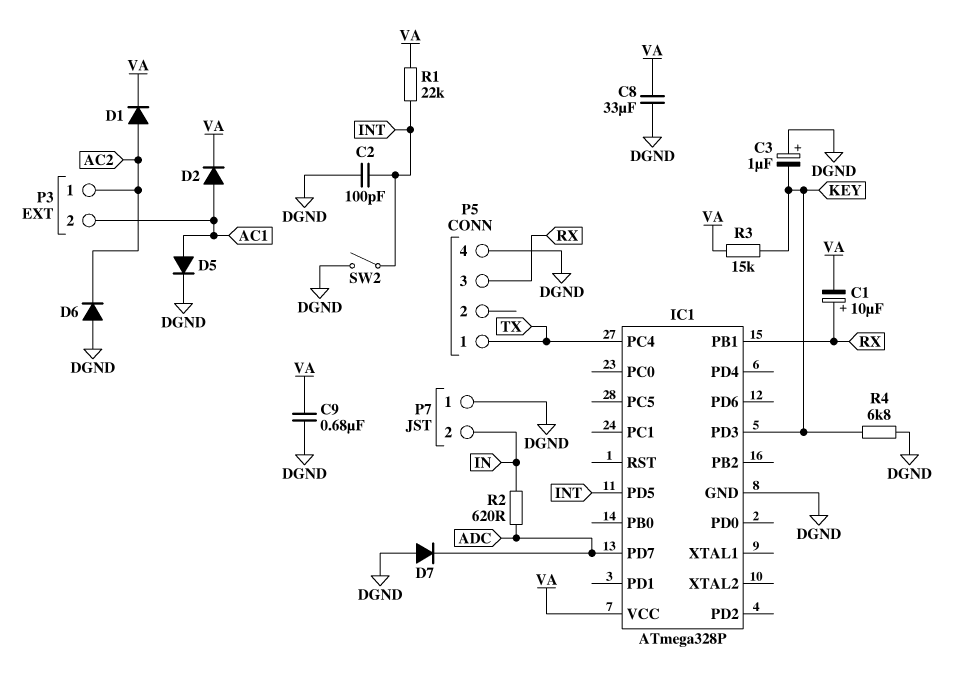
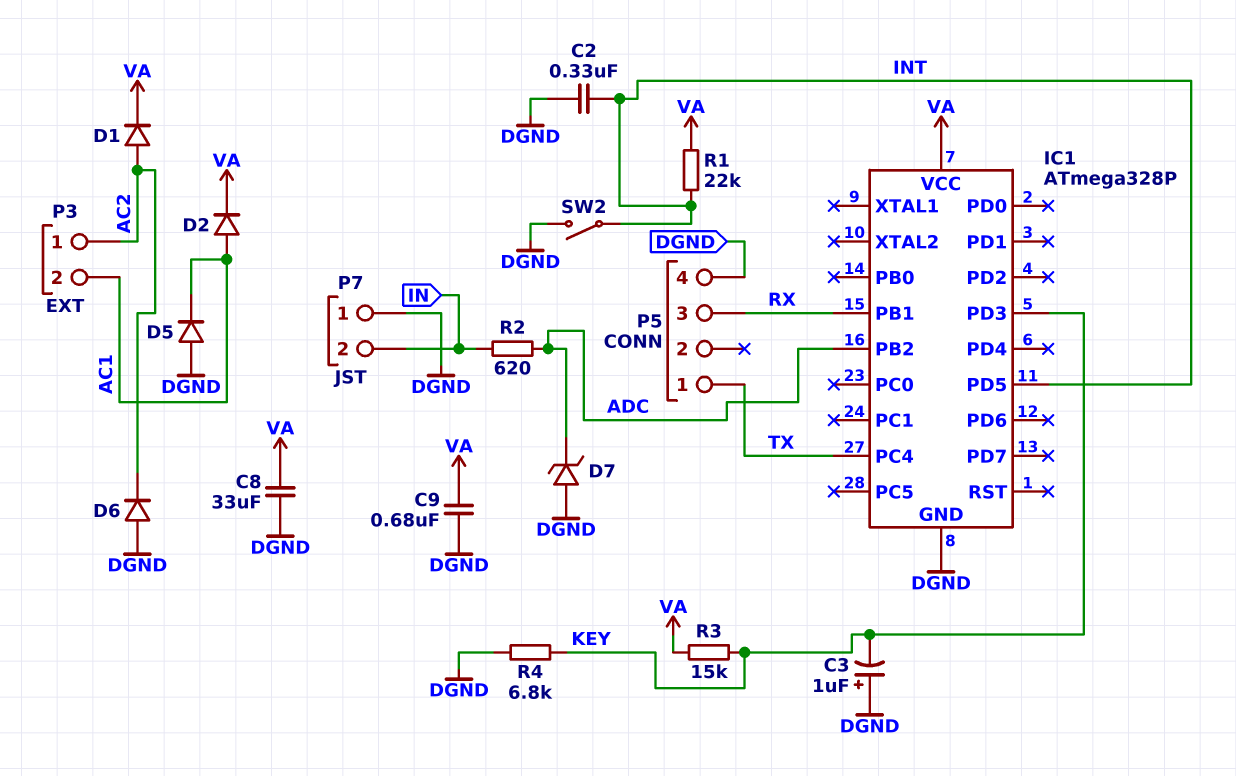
C1: 10uF (plus RX, minus VA) -> none
C2: 100pF (DGND, INT) -> 330nF (DGND, INT)
D5: diode (A AC1, K DGND) -> diode (A DGND, K AC1)
D7: diode (A DGND, K ADC) -> zener (A DGND, K ADC)
IC1 pin PB2: none -> ADC
IC1 pin PD7: ADC -> none

